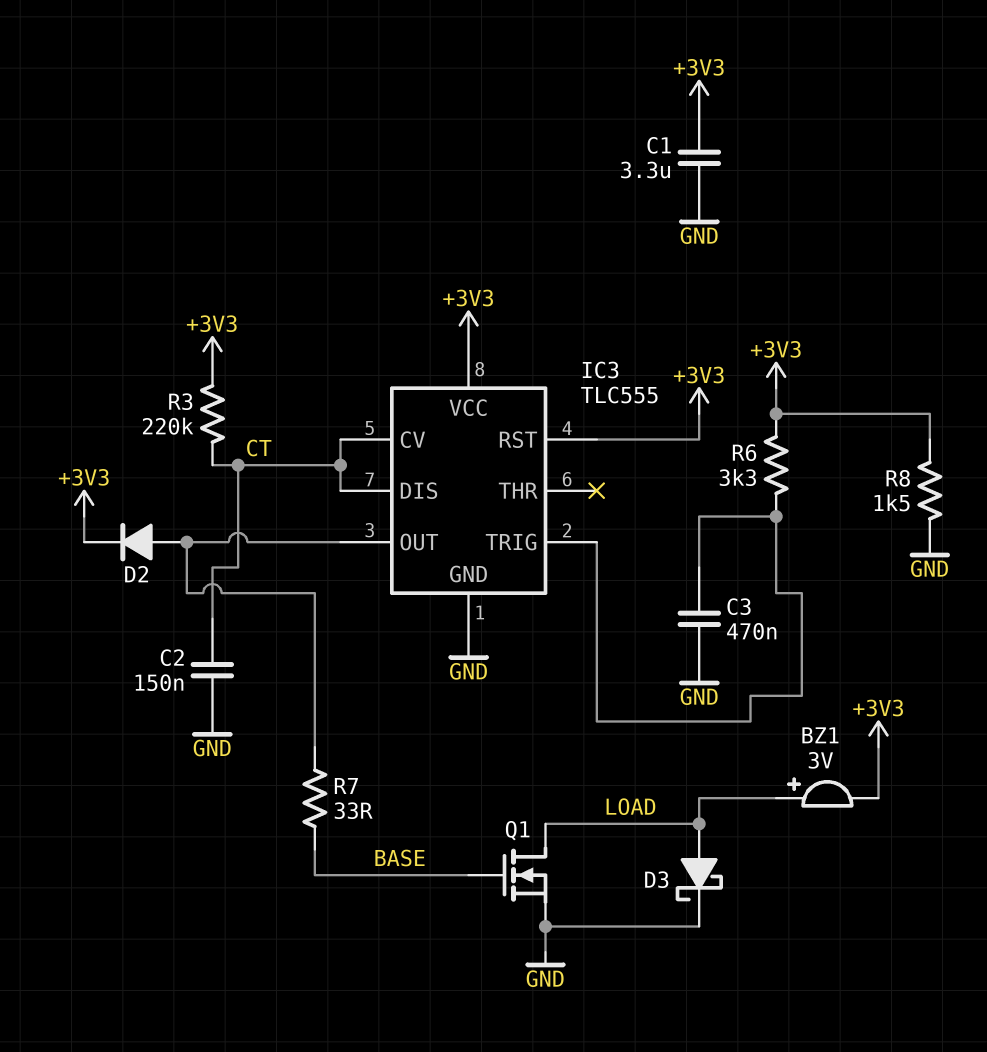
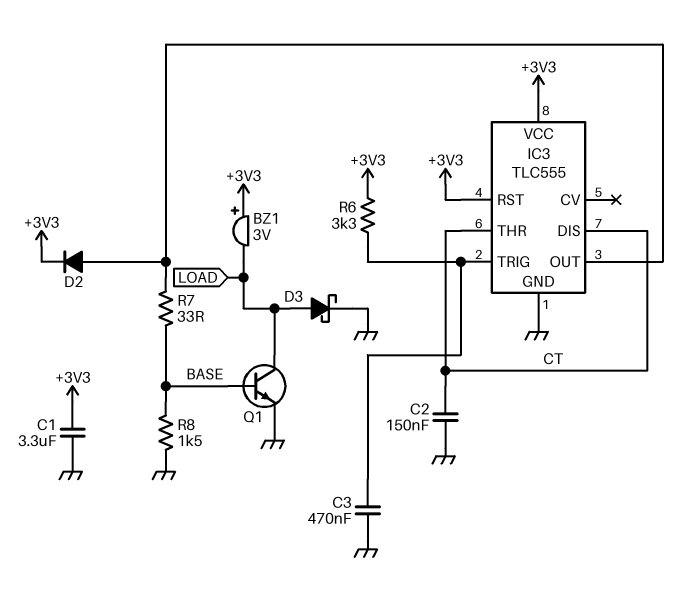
BZ1: buzzer 3V (plus LOAD, minus +3V3) -> buzzer 3V (plus +3V3, minus LOAD)
IC3 pin CV: CT -> none
IC3 pin THR: none -> CT
Q1: NMOS (G BASE, D LOAD, S GND) -> NPN (B BASE, C LOAD, E GND)
R3: 220k (+3V3, CT) -> none
R8: 1.5k (+3V3, GND) -> 1.5k (BASE, GND)

